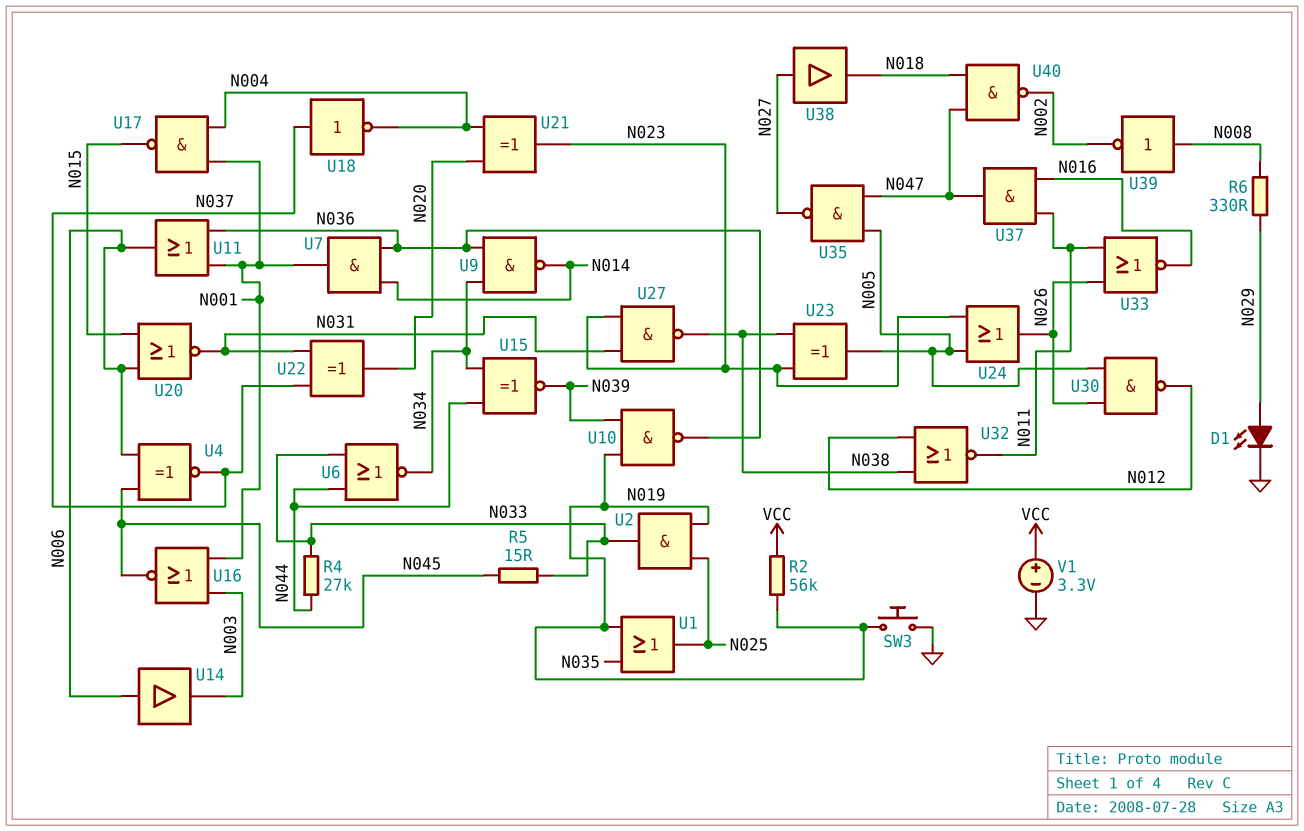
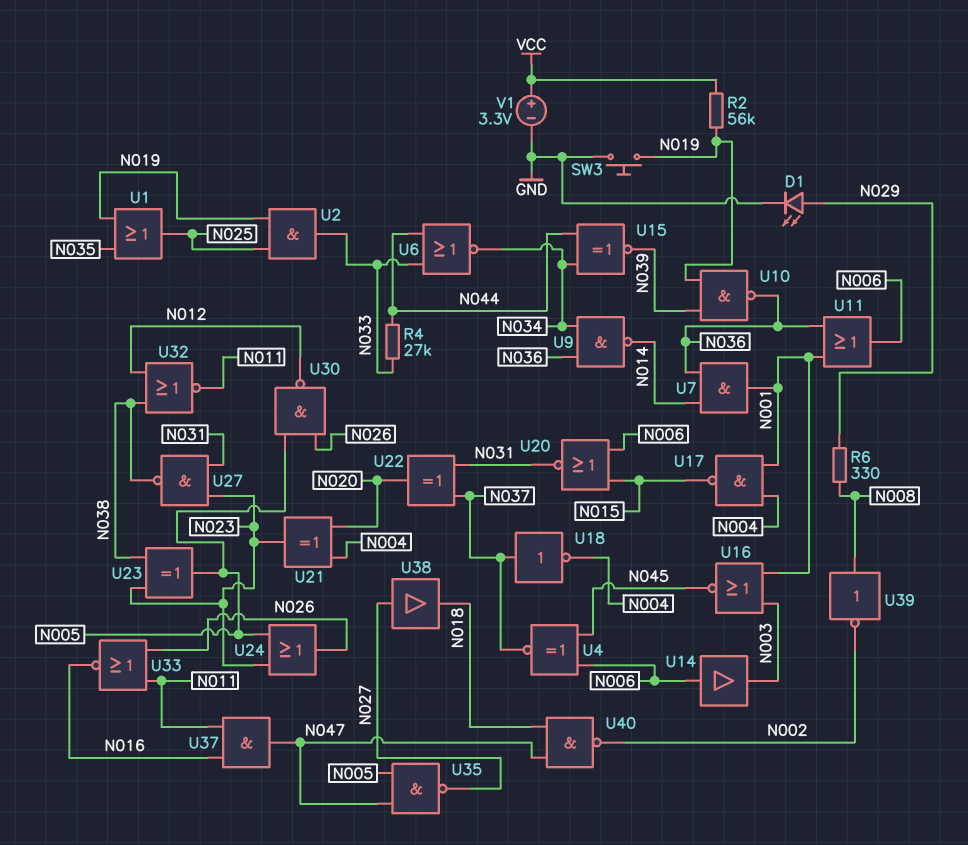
R5: 15 (N033, N045) -> none

